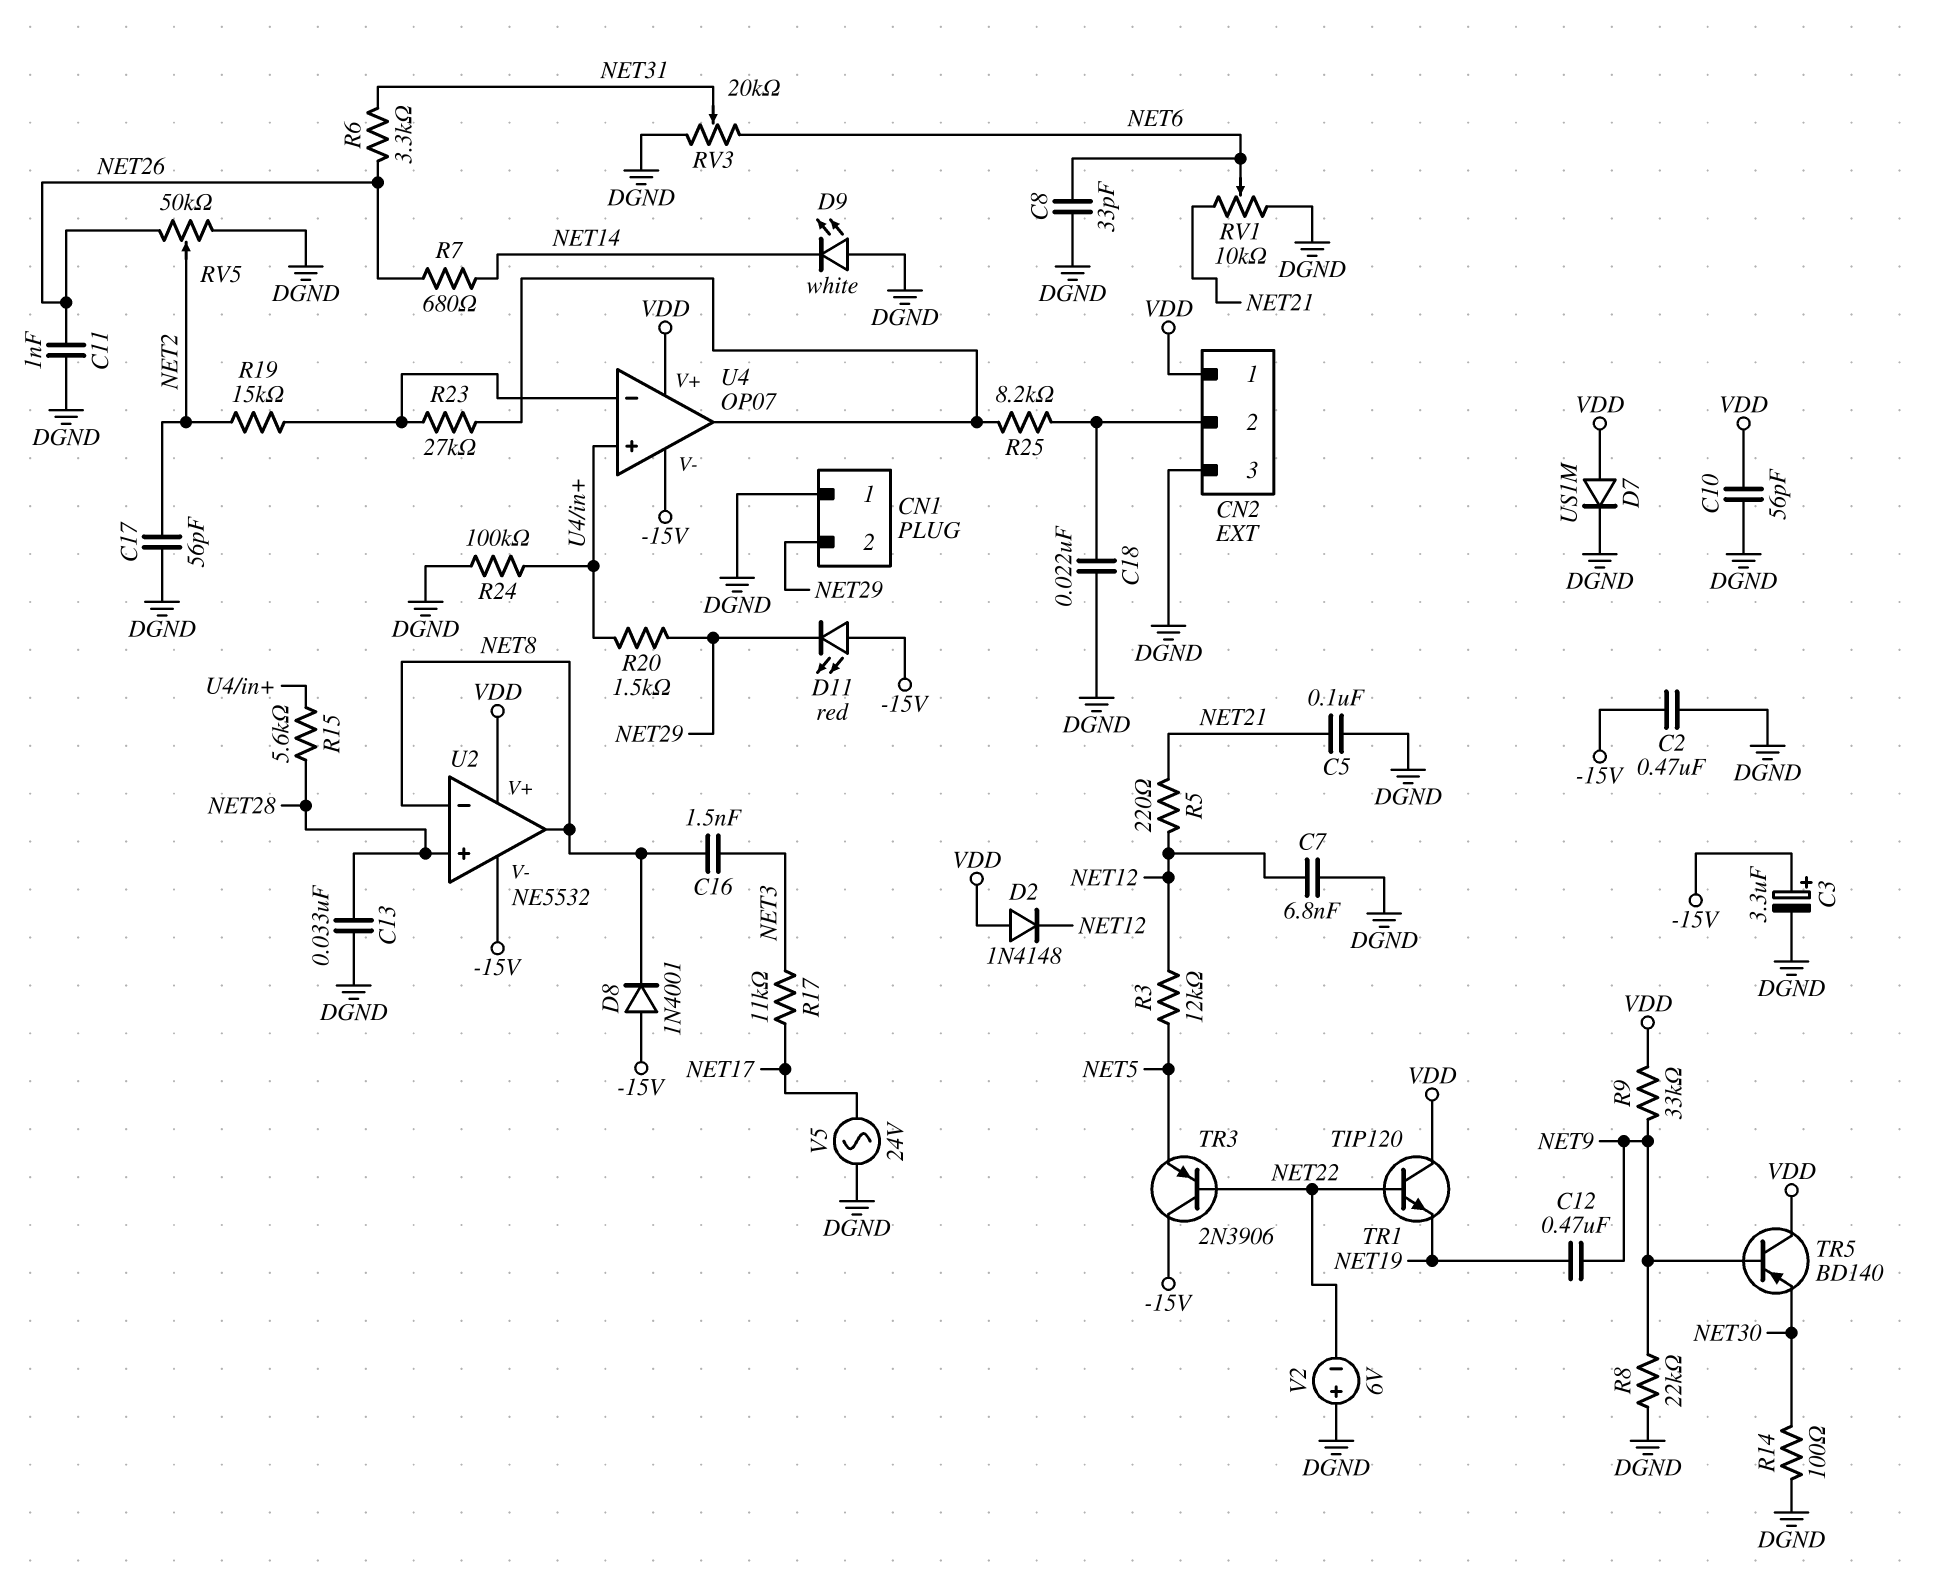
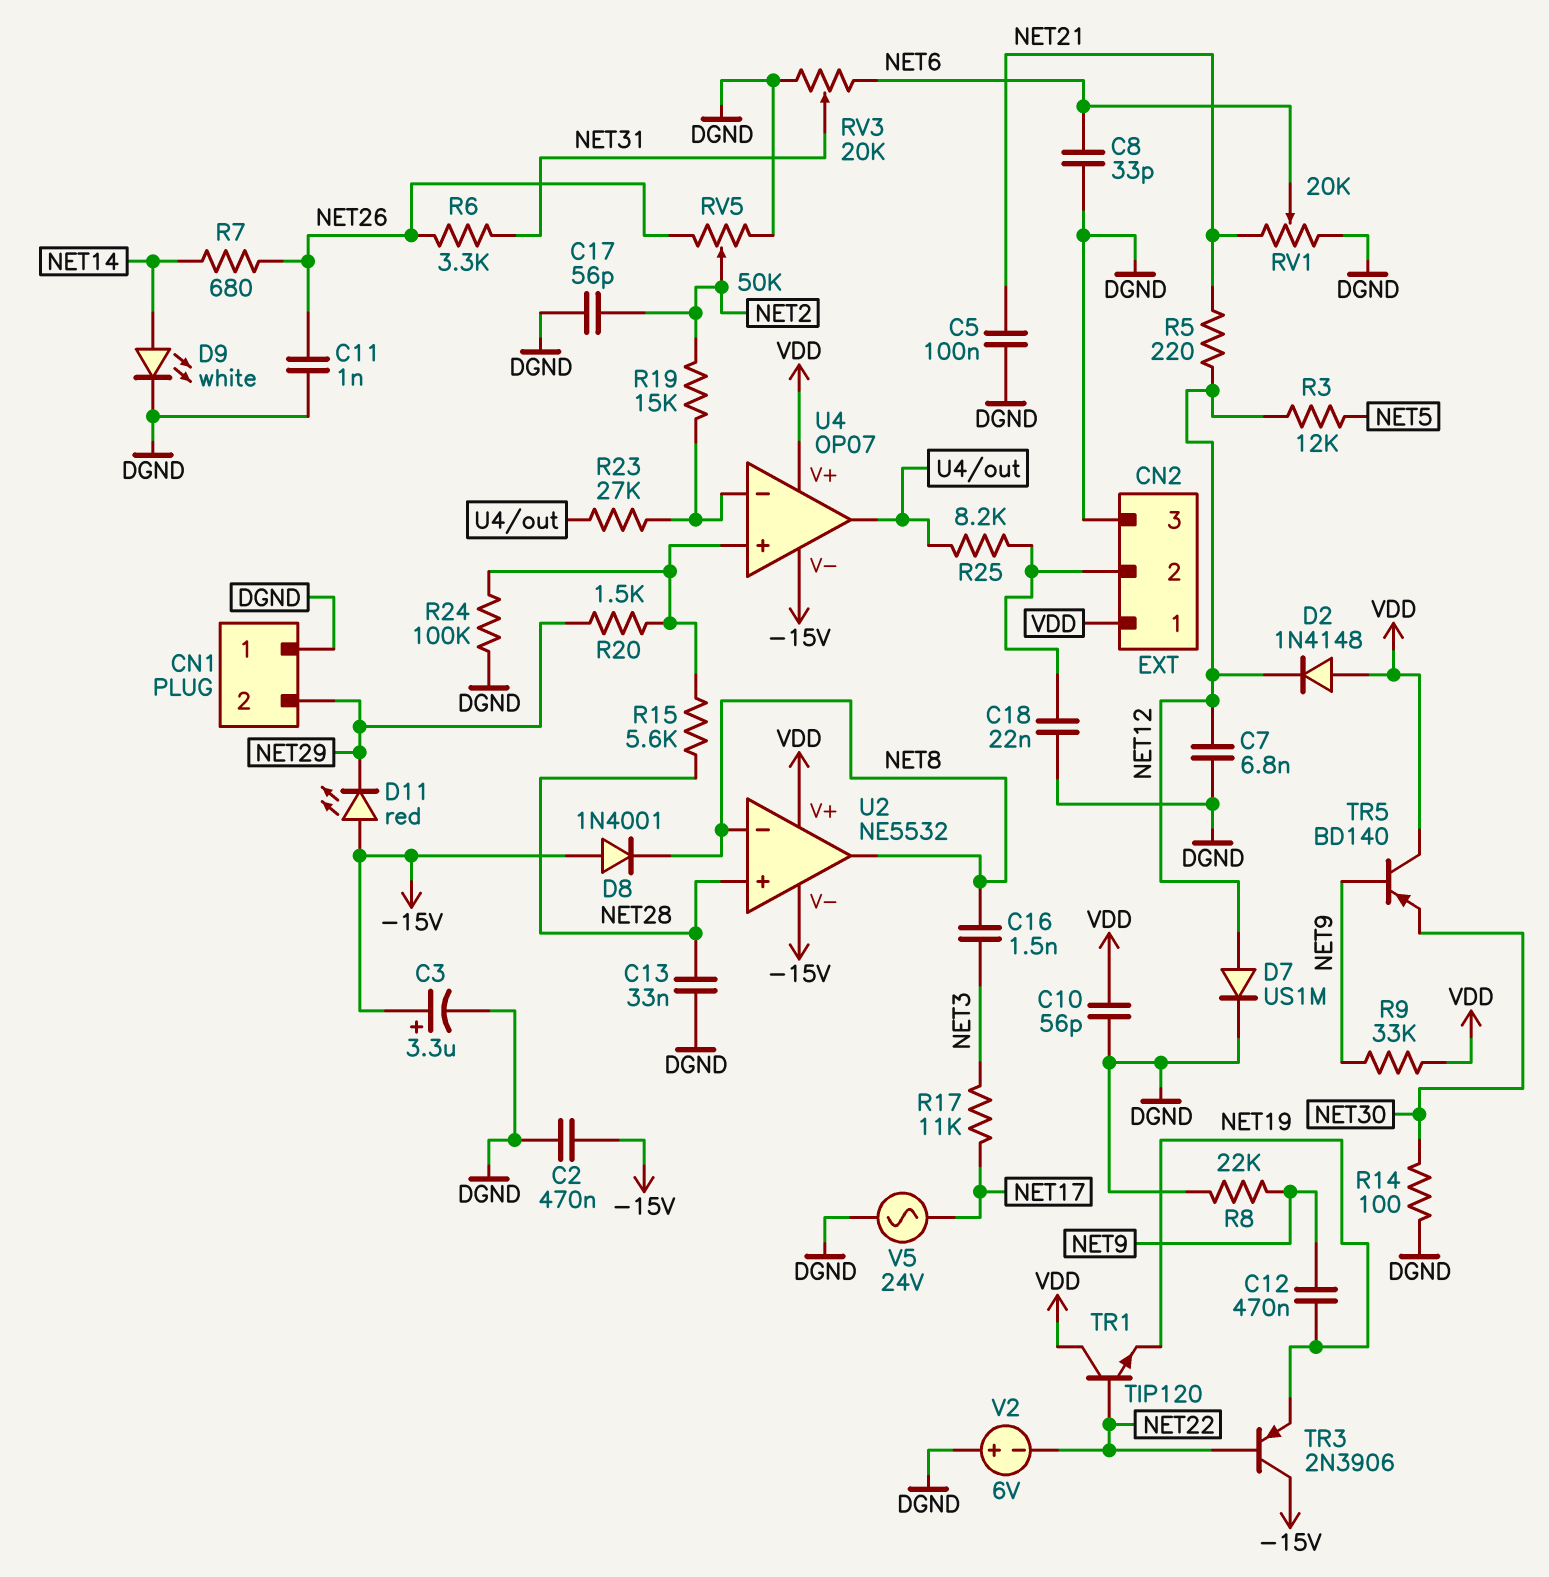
D7: diode US1M (A VDD, K DGND) -> diode US1M (A NET12, K DGND)
D9: LED white (A DGND, K NET14) -> LED white (A NET14, K DGND)
RV1: 10k (DGND, NET21, wiper NET6) -> 20k (DGND, NET21, wiper NET6)
TR3: PNP 2N3906 (B NET22, C -15V, E NET5) -> PNP 2N3906 (B NET22, C -15V, E NET19)

